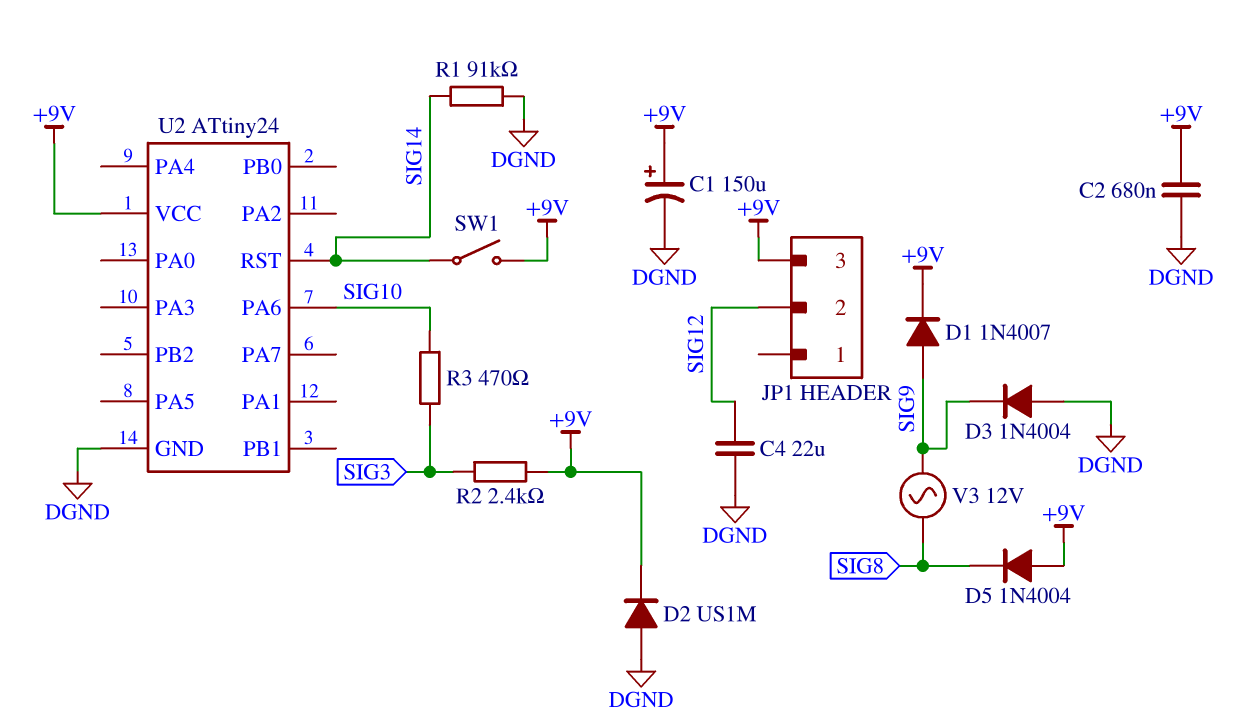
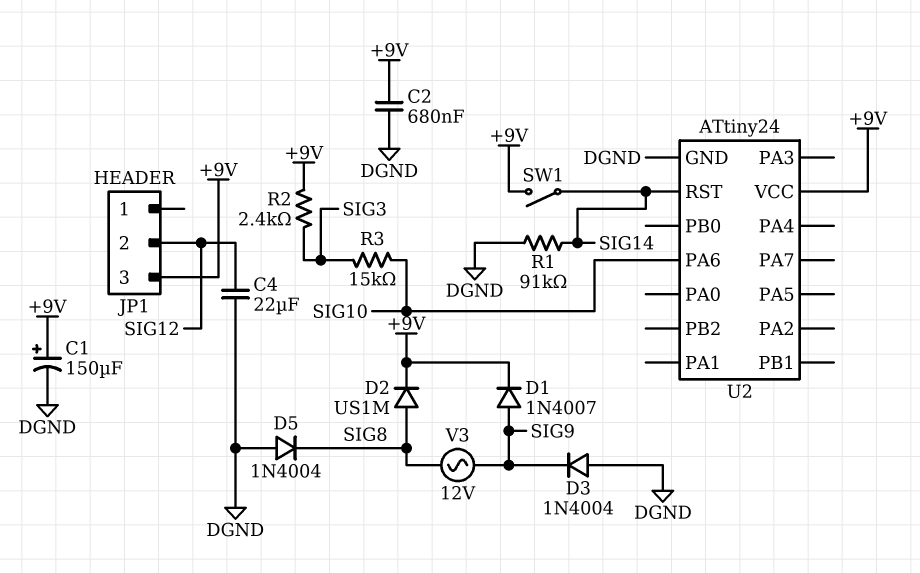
D2: diode US1M (A DGND, K +9V) -> diode US1M (A SIG8, K +9V)
D5: diode 1N4004 (A +9V, K SIG8) -> diode 1N4004 (A DGND, K SIG8)
R3: 470 (SIG3, SIG10) -> 15k (SIG3, SIG10)

